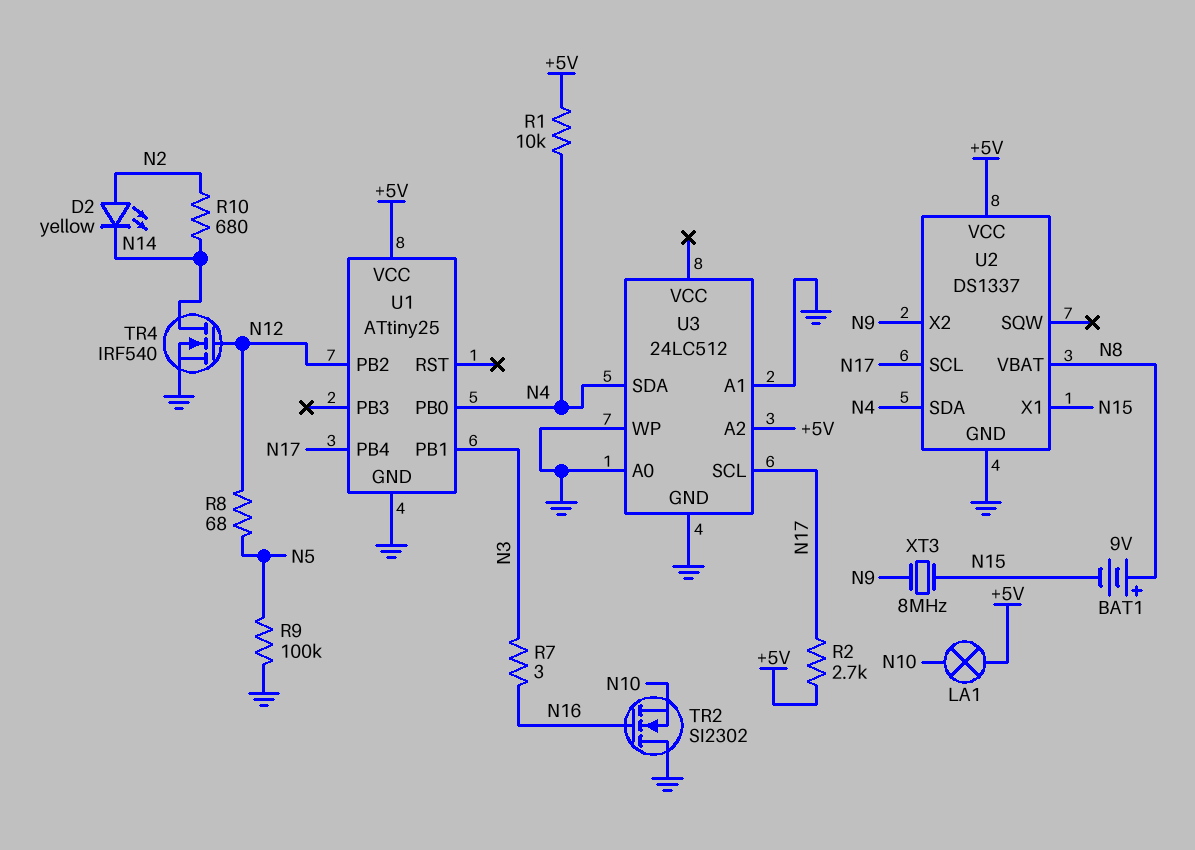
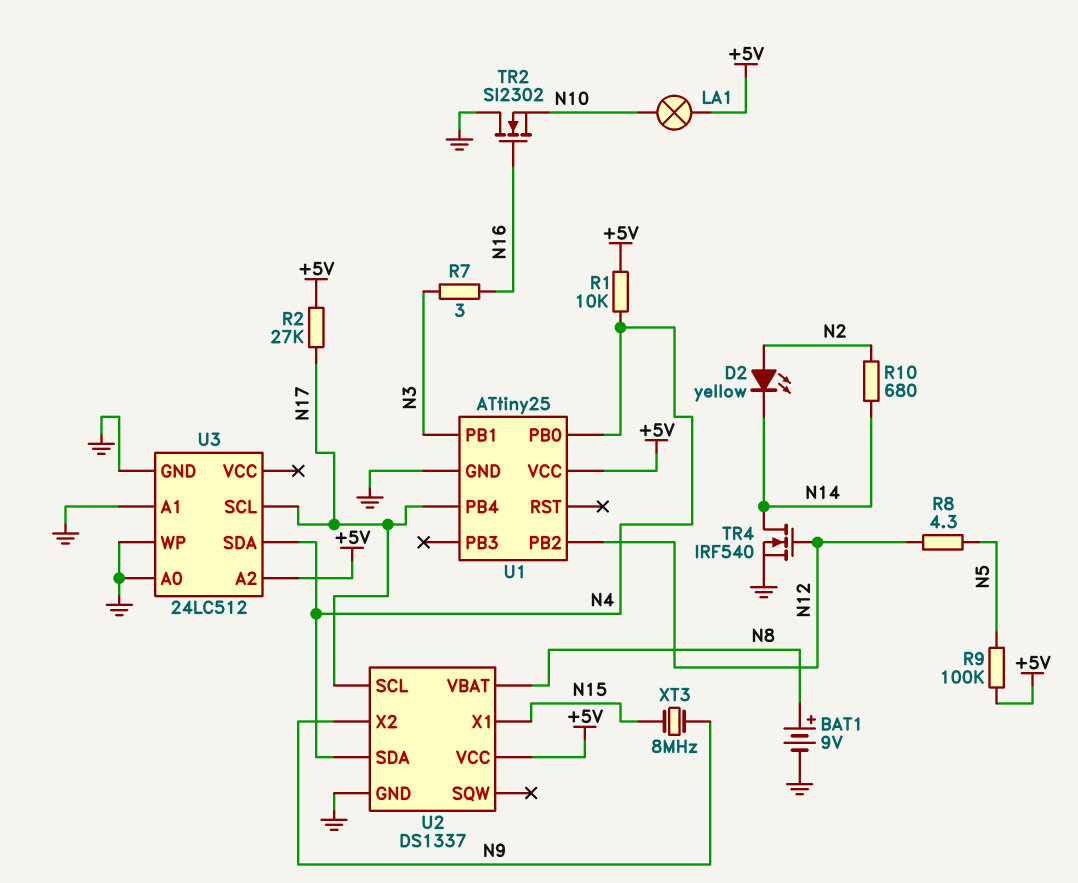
BAT1: 9V (plus N8, minus N15) -> 9V (plus N8, minus GND)
R2: 2.7k (+5V, N17) -> 27k (+5V, N17)
R8: 68 (N5, N12) -> 4.3 (N5, N12)
R9: 100k (GND, N5) -> 100k (+5V, N5)

